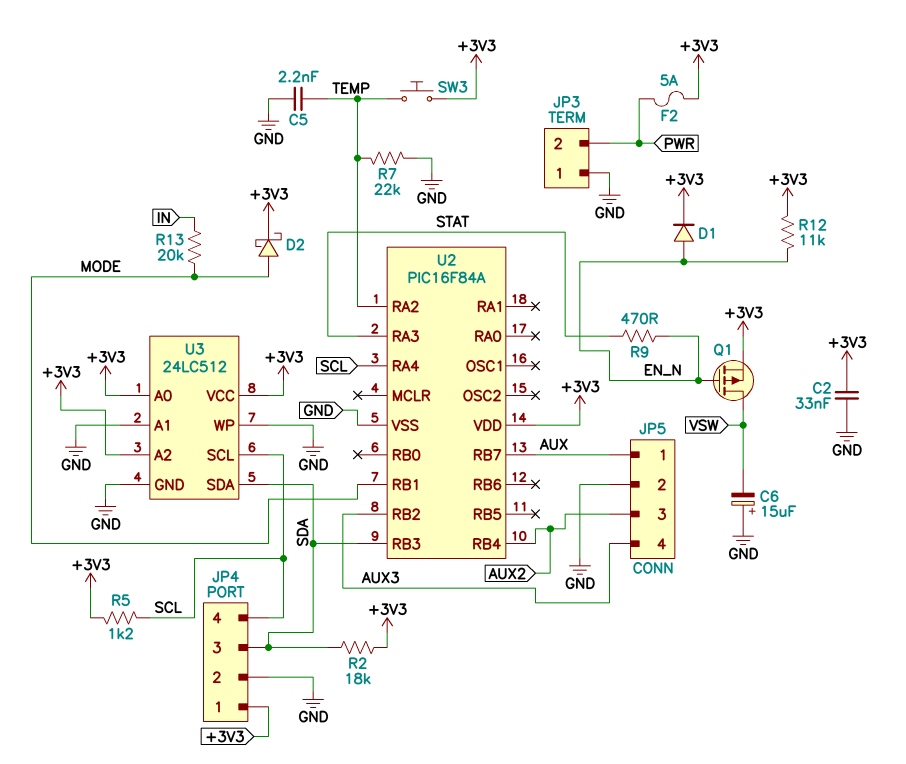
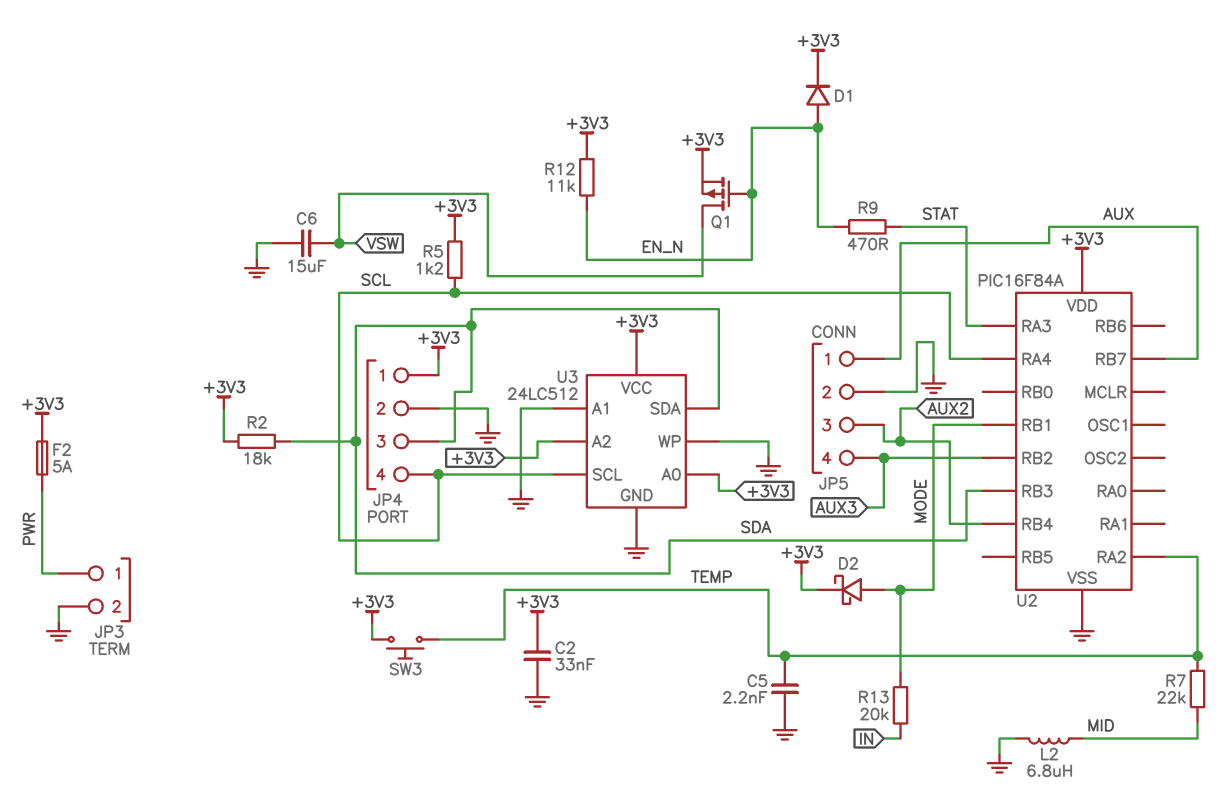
C6: 15uF (plus GND, minus VSW) -> 15uF (GND, VSW)
JP3 pin 1: GND -> PWR
JP3 pin 2: PWR -> GND
L2: none -> 6.8uH (GND, MID)
R7: 22k (GND, TEMP) -> 22k (MID, TEMP)

